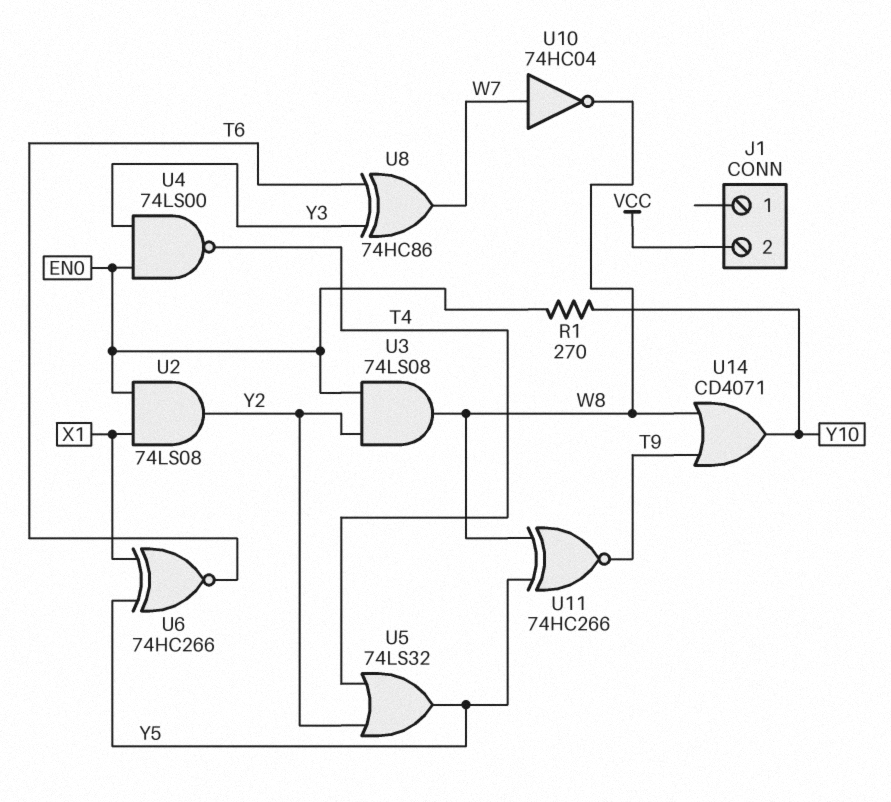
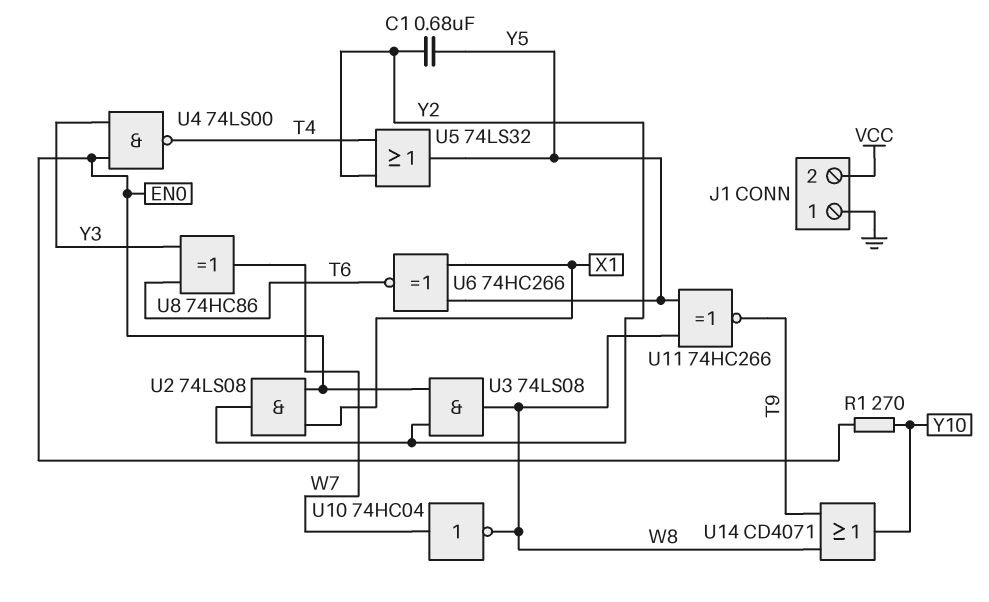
C1: none -> 680nF (Y2, Y5)
J1 pin 1: none -> GND

